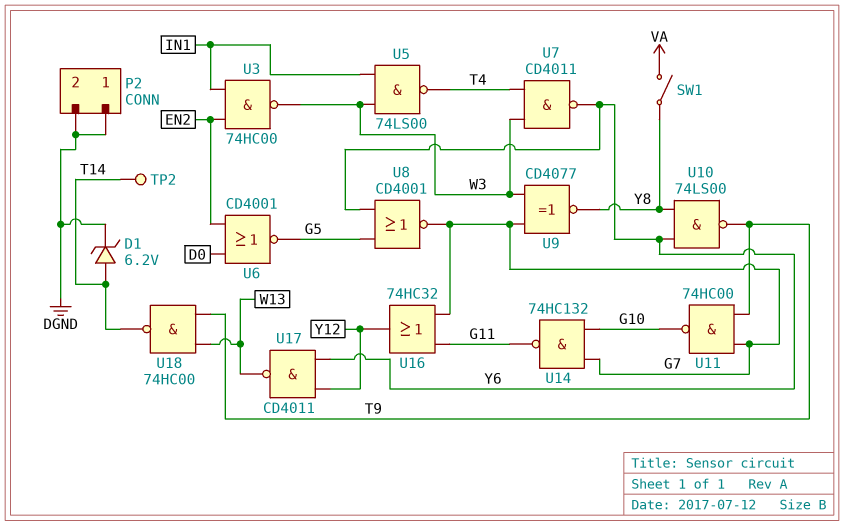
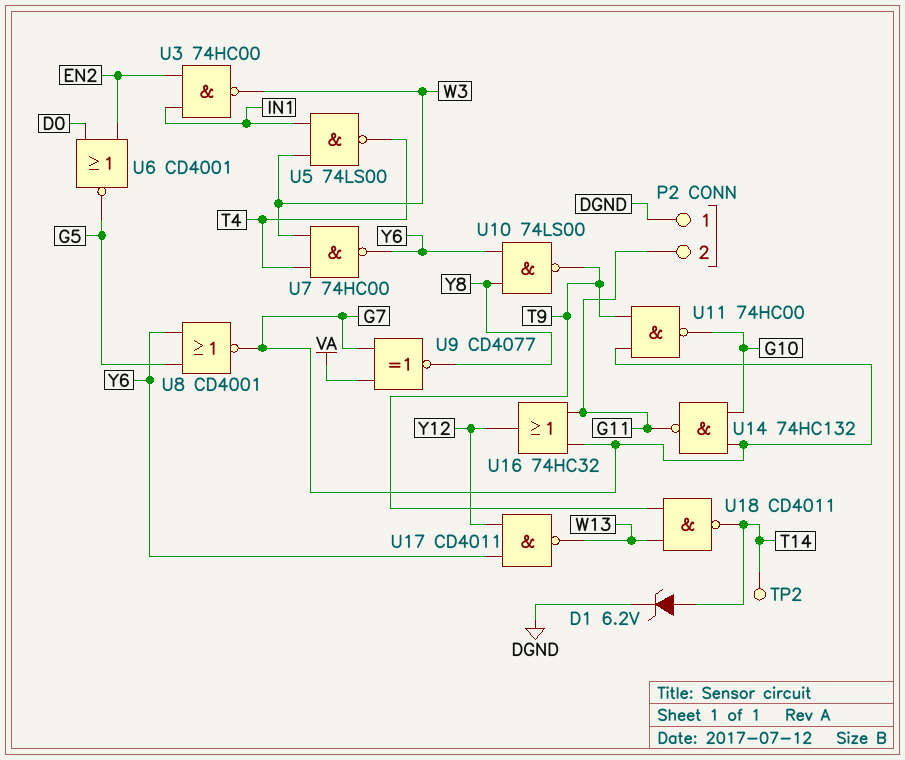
P2 pin 2: DGND -> G11
SW1: switch (VA, Y8) -> none
U7: NAND CD4011 (in T4, in W3, out Y6) -> NAND 74HC00 (in T4, in W3, out Y6)
U9: XNOR CD4077 (in G7, in W3, out Y8) -> XNOR CD4077 (in G7, in VA, out Y8)
U18: NAND 74HC00 (in T9, in W13, out T14) -> NAND CD4011 (in T9, in W13, out T14)

